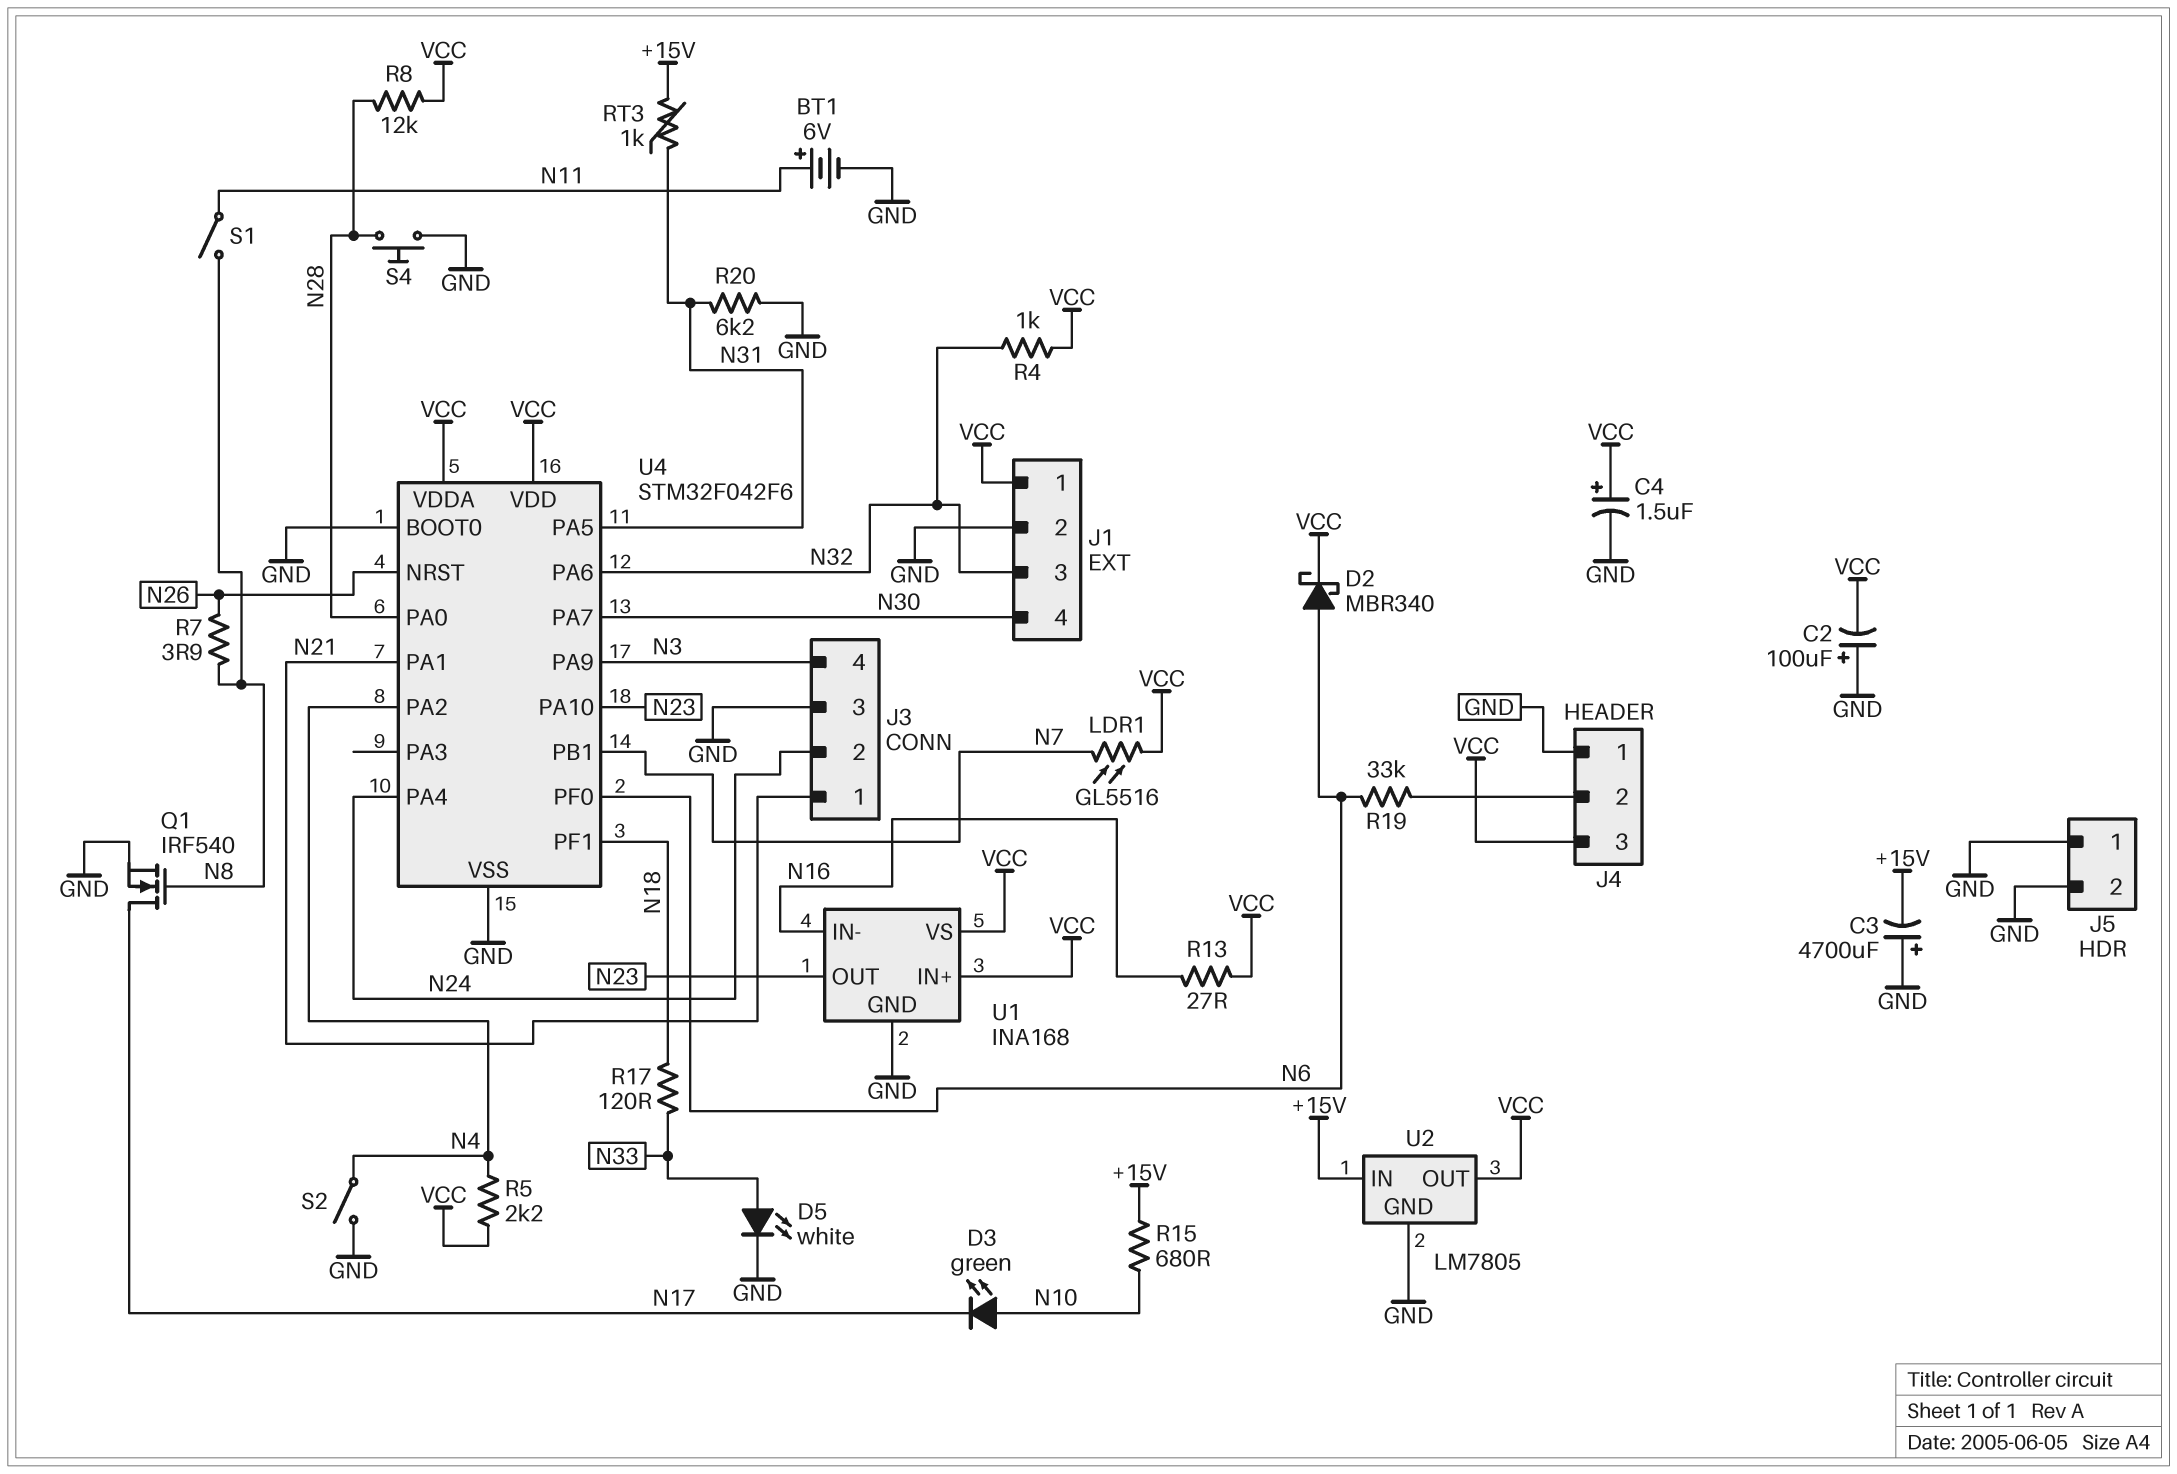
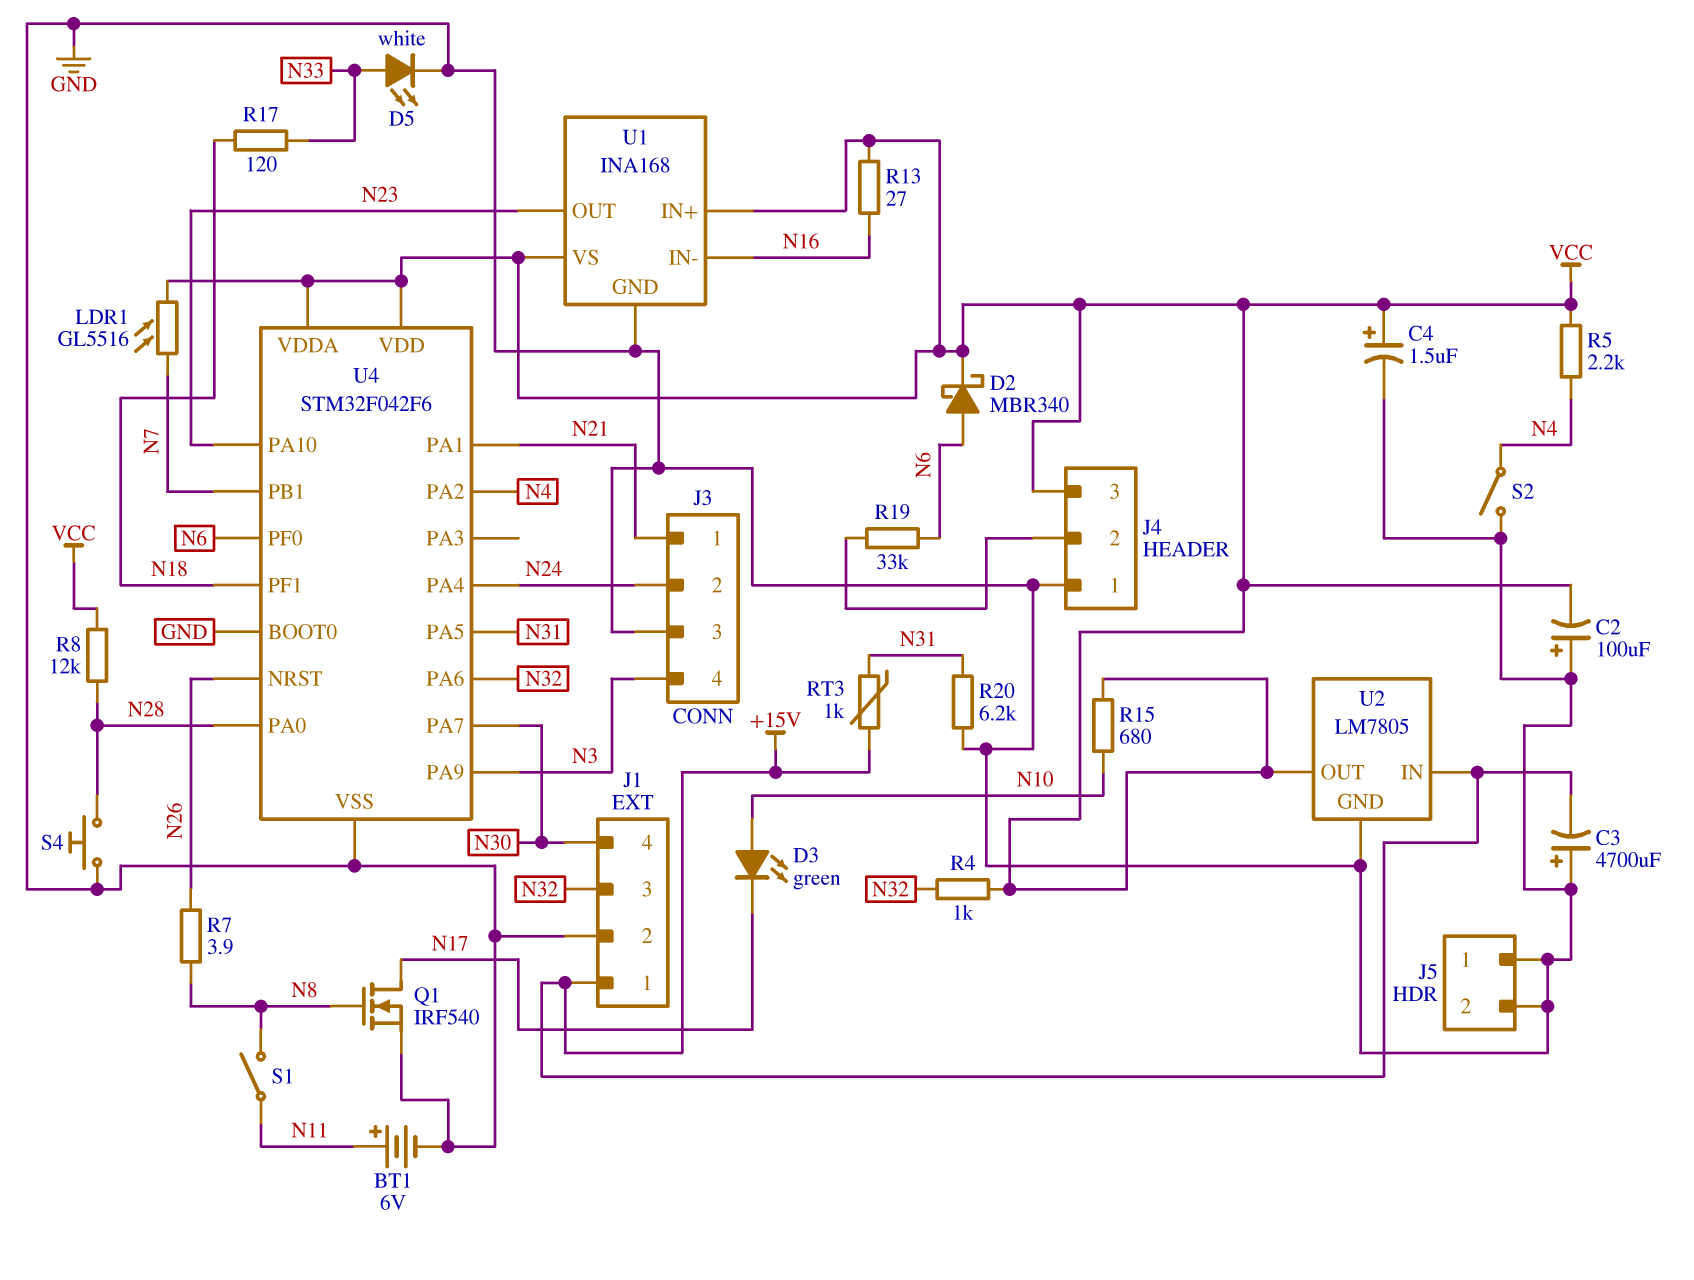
J1 pin 1: VCC -> +15V
R15: 680 (+15V, N10) -> 680 (N10, VCC)

